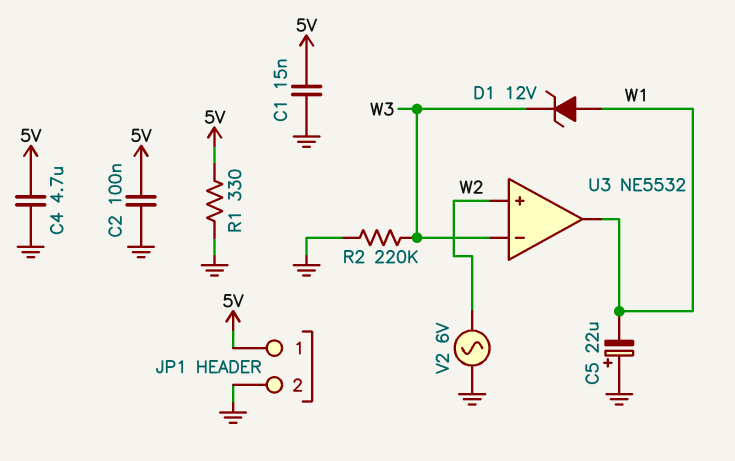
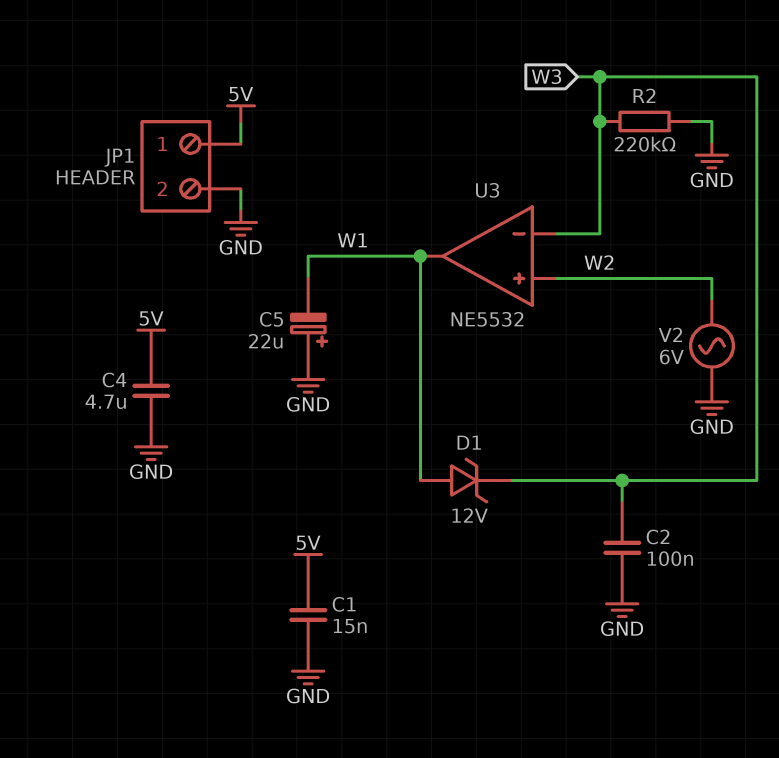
C2: 100nF (5V, GND) -> 100nF (GND, W3)
R1: 330 (5V, GND) -> none

